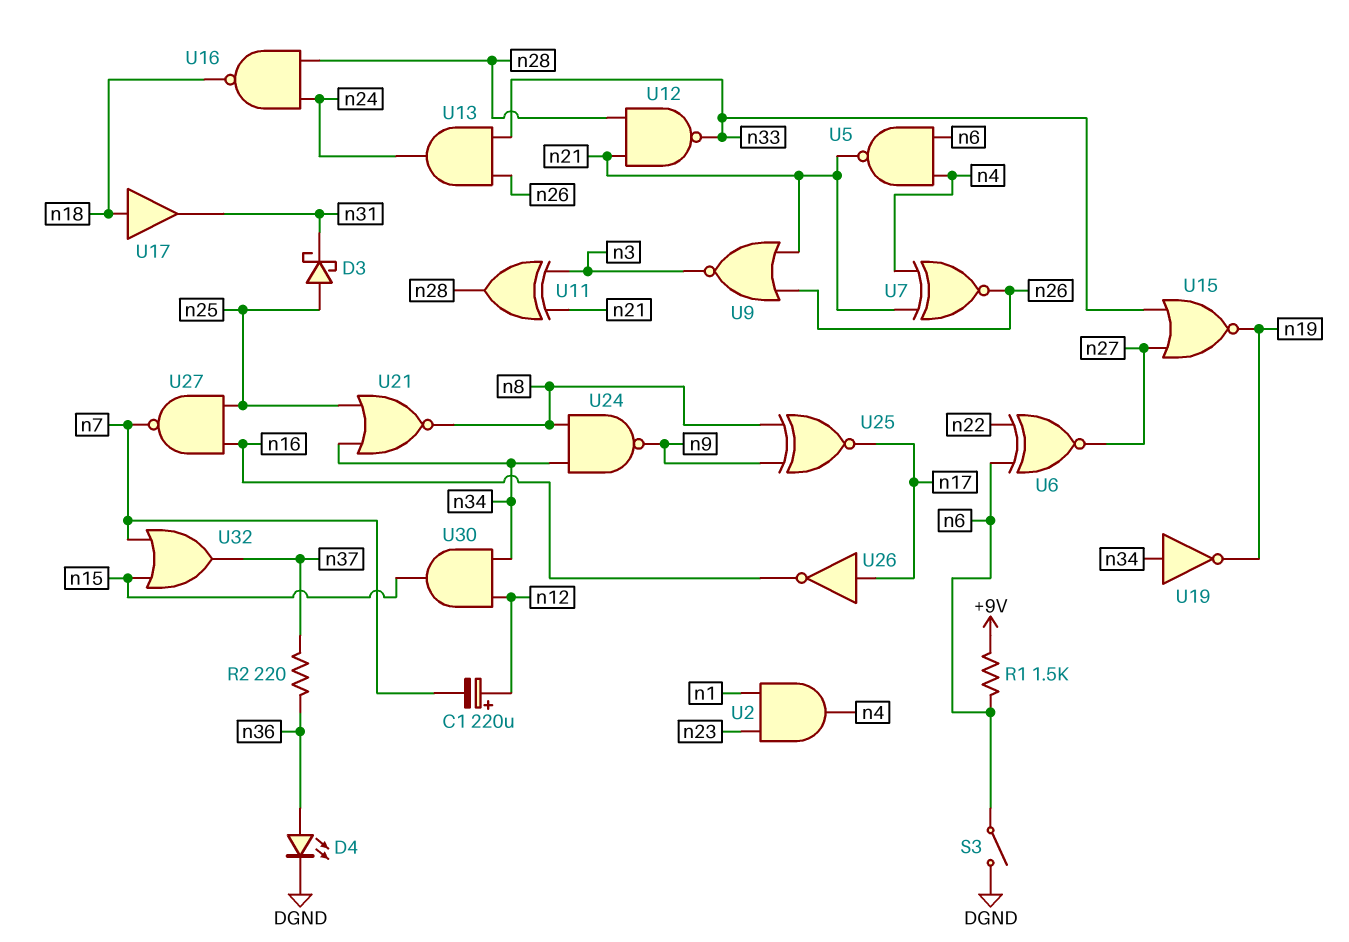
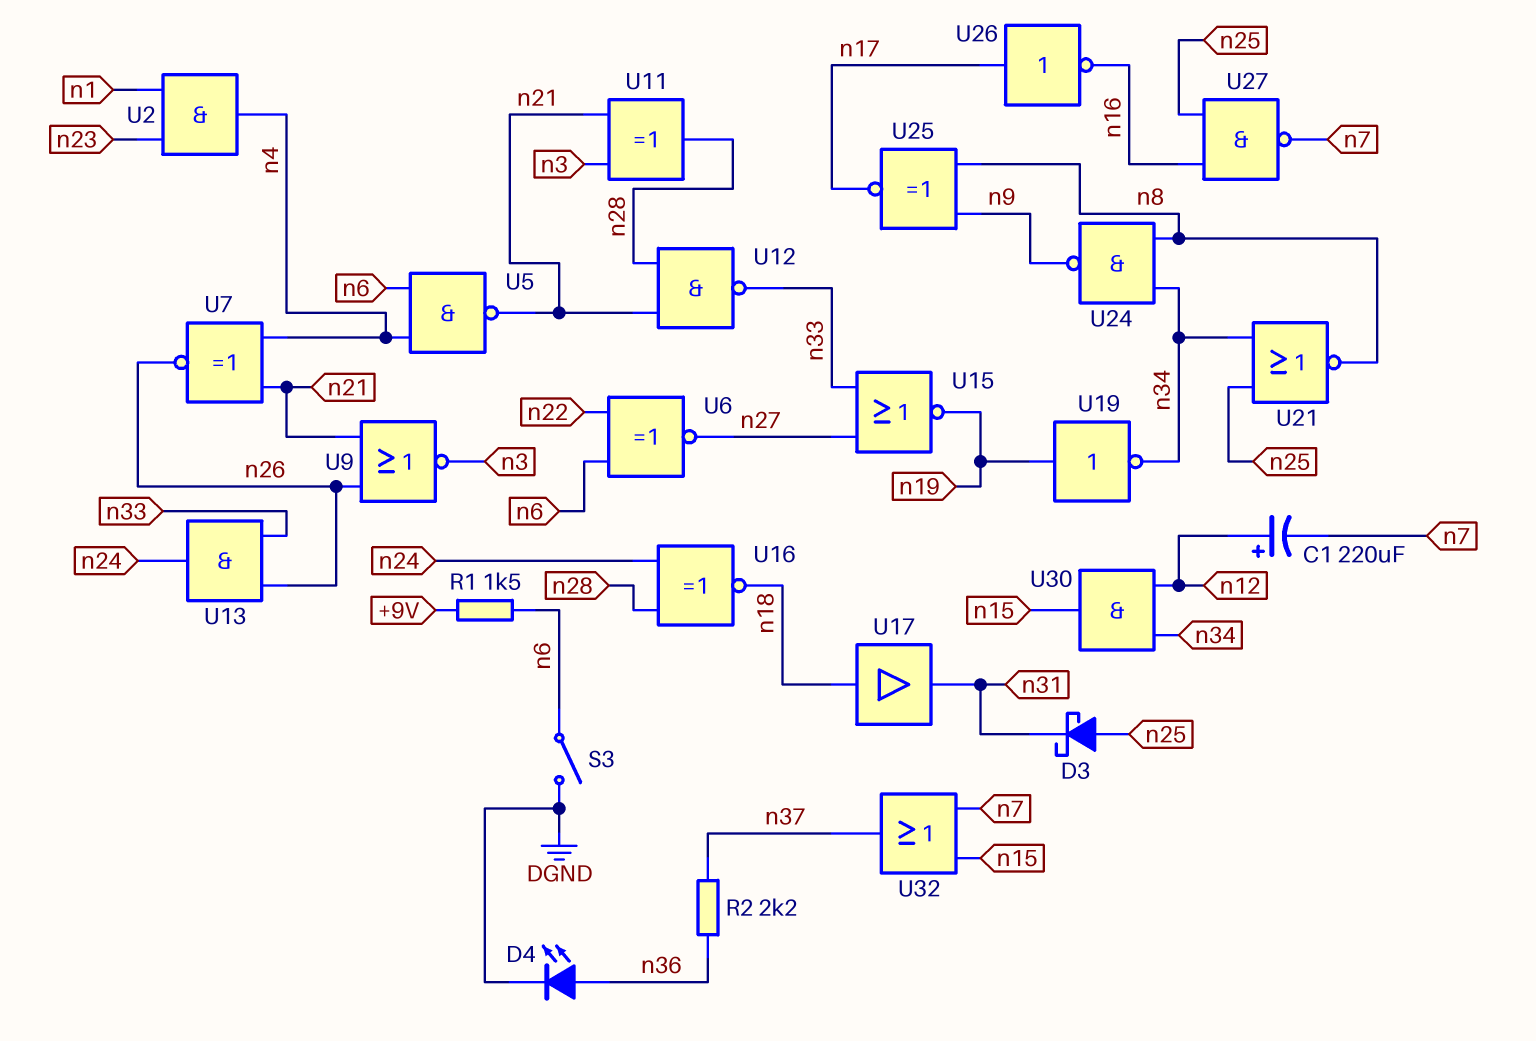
R2: 220 (n36, n37) -> 2.2k (n36, n37)
U16: NAND (in n24, in n28, out n18) -> XNOR (in n24, in n28, out n18)
U19: NOT (in n34, out n19) -> NOT (in n19, out n34)

